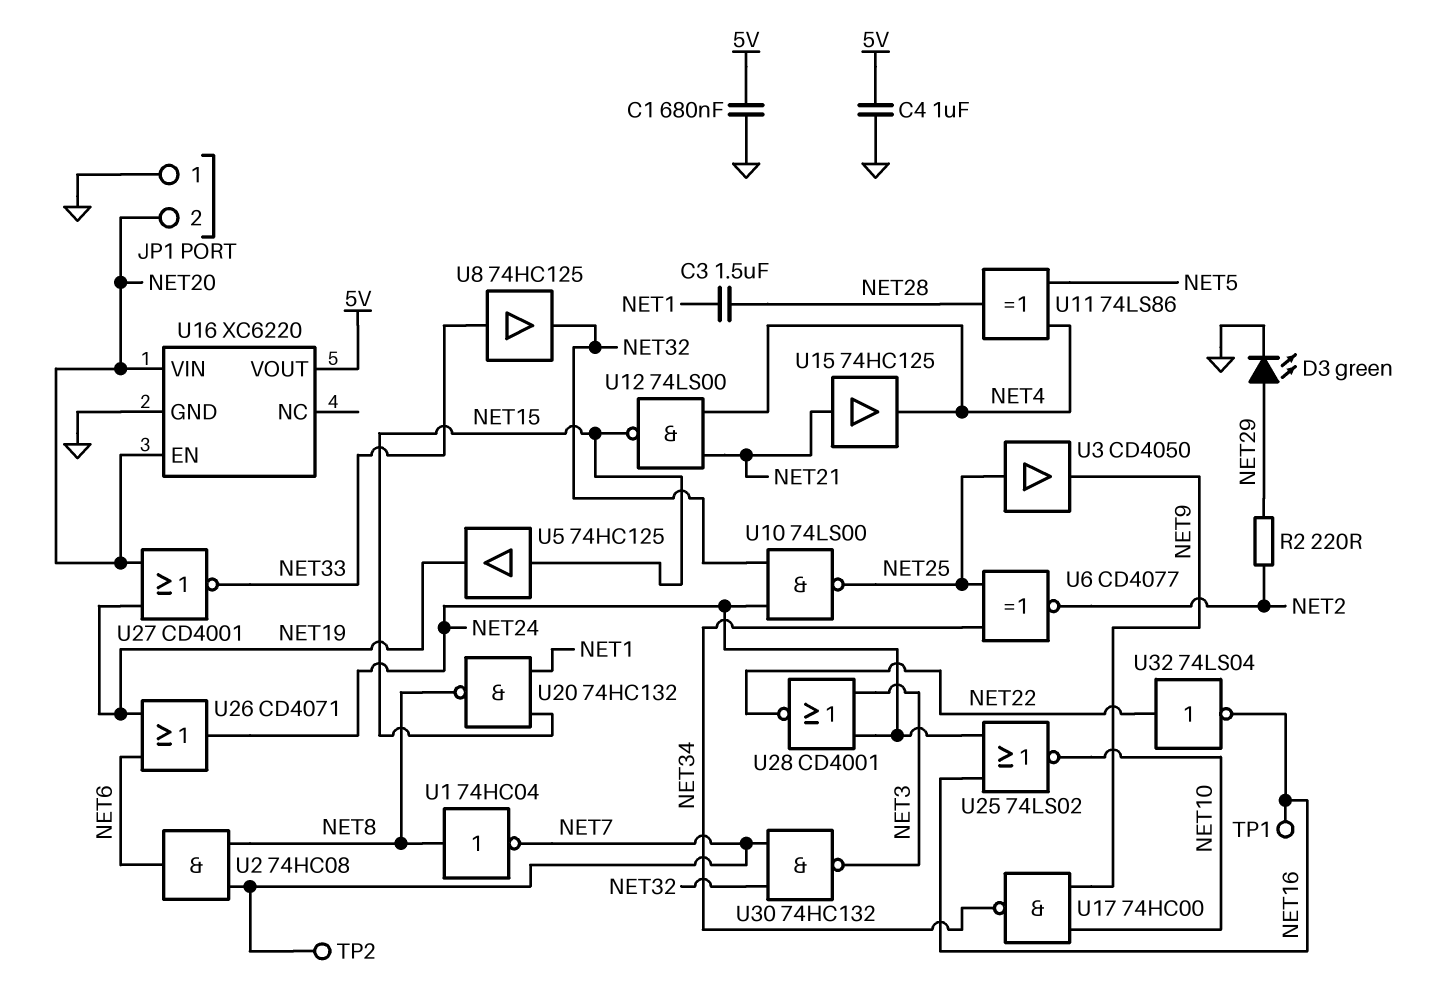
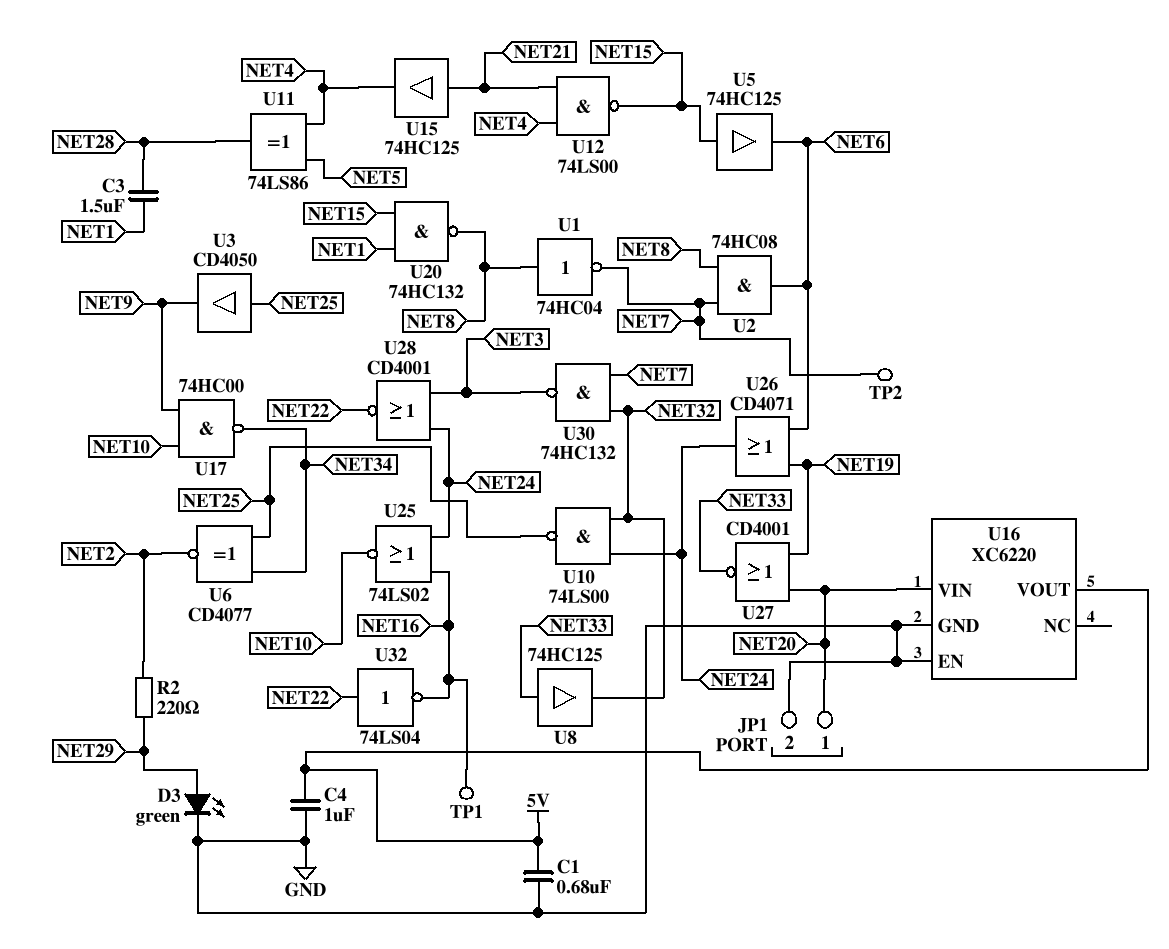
JP1 pin 1: GND -> NET20
JP1 pin 2: NET20 -> GND
U5: buffer 74HC125 (in NET15, out NET19) -> buffer 74HC125 (in NET15, out NET6)
U16 pin EN: NET20 -> GND

